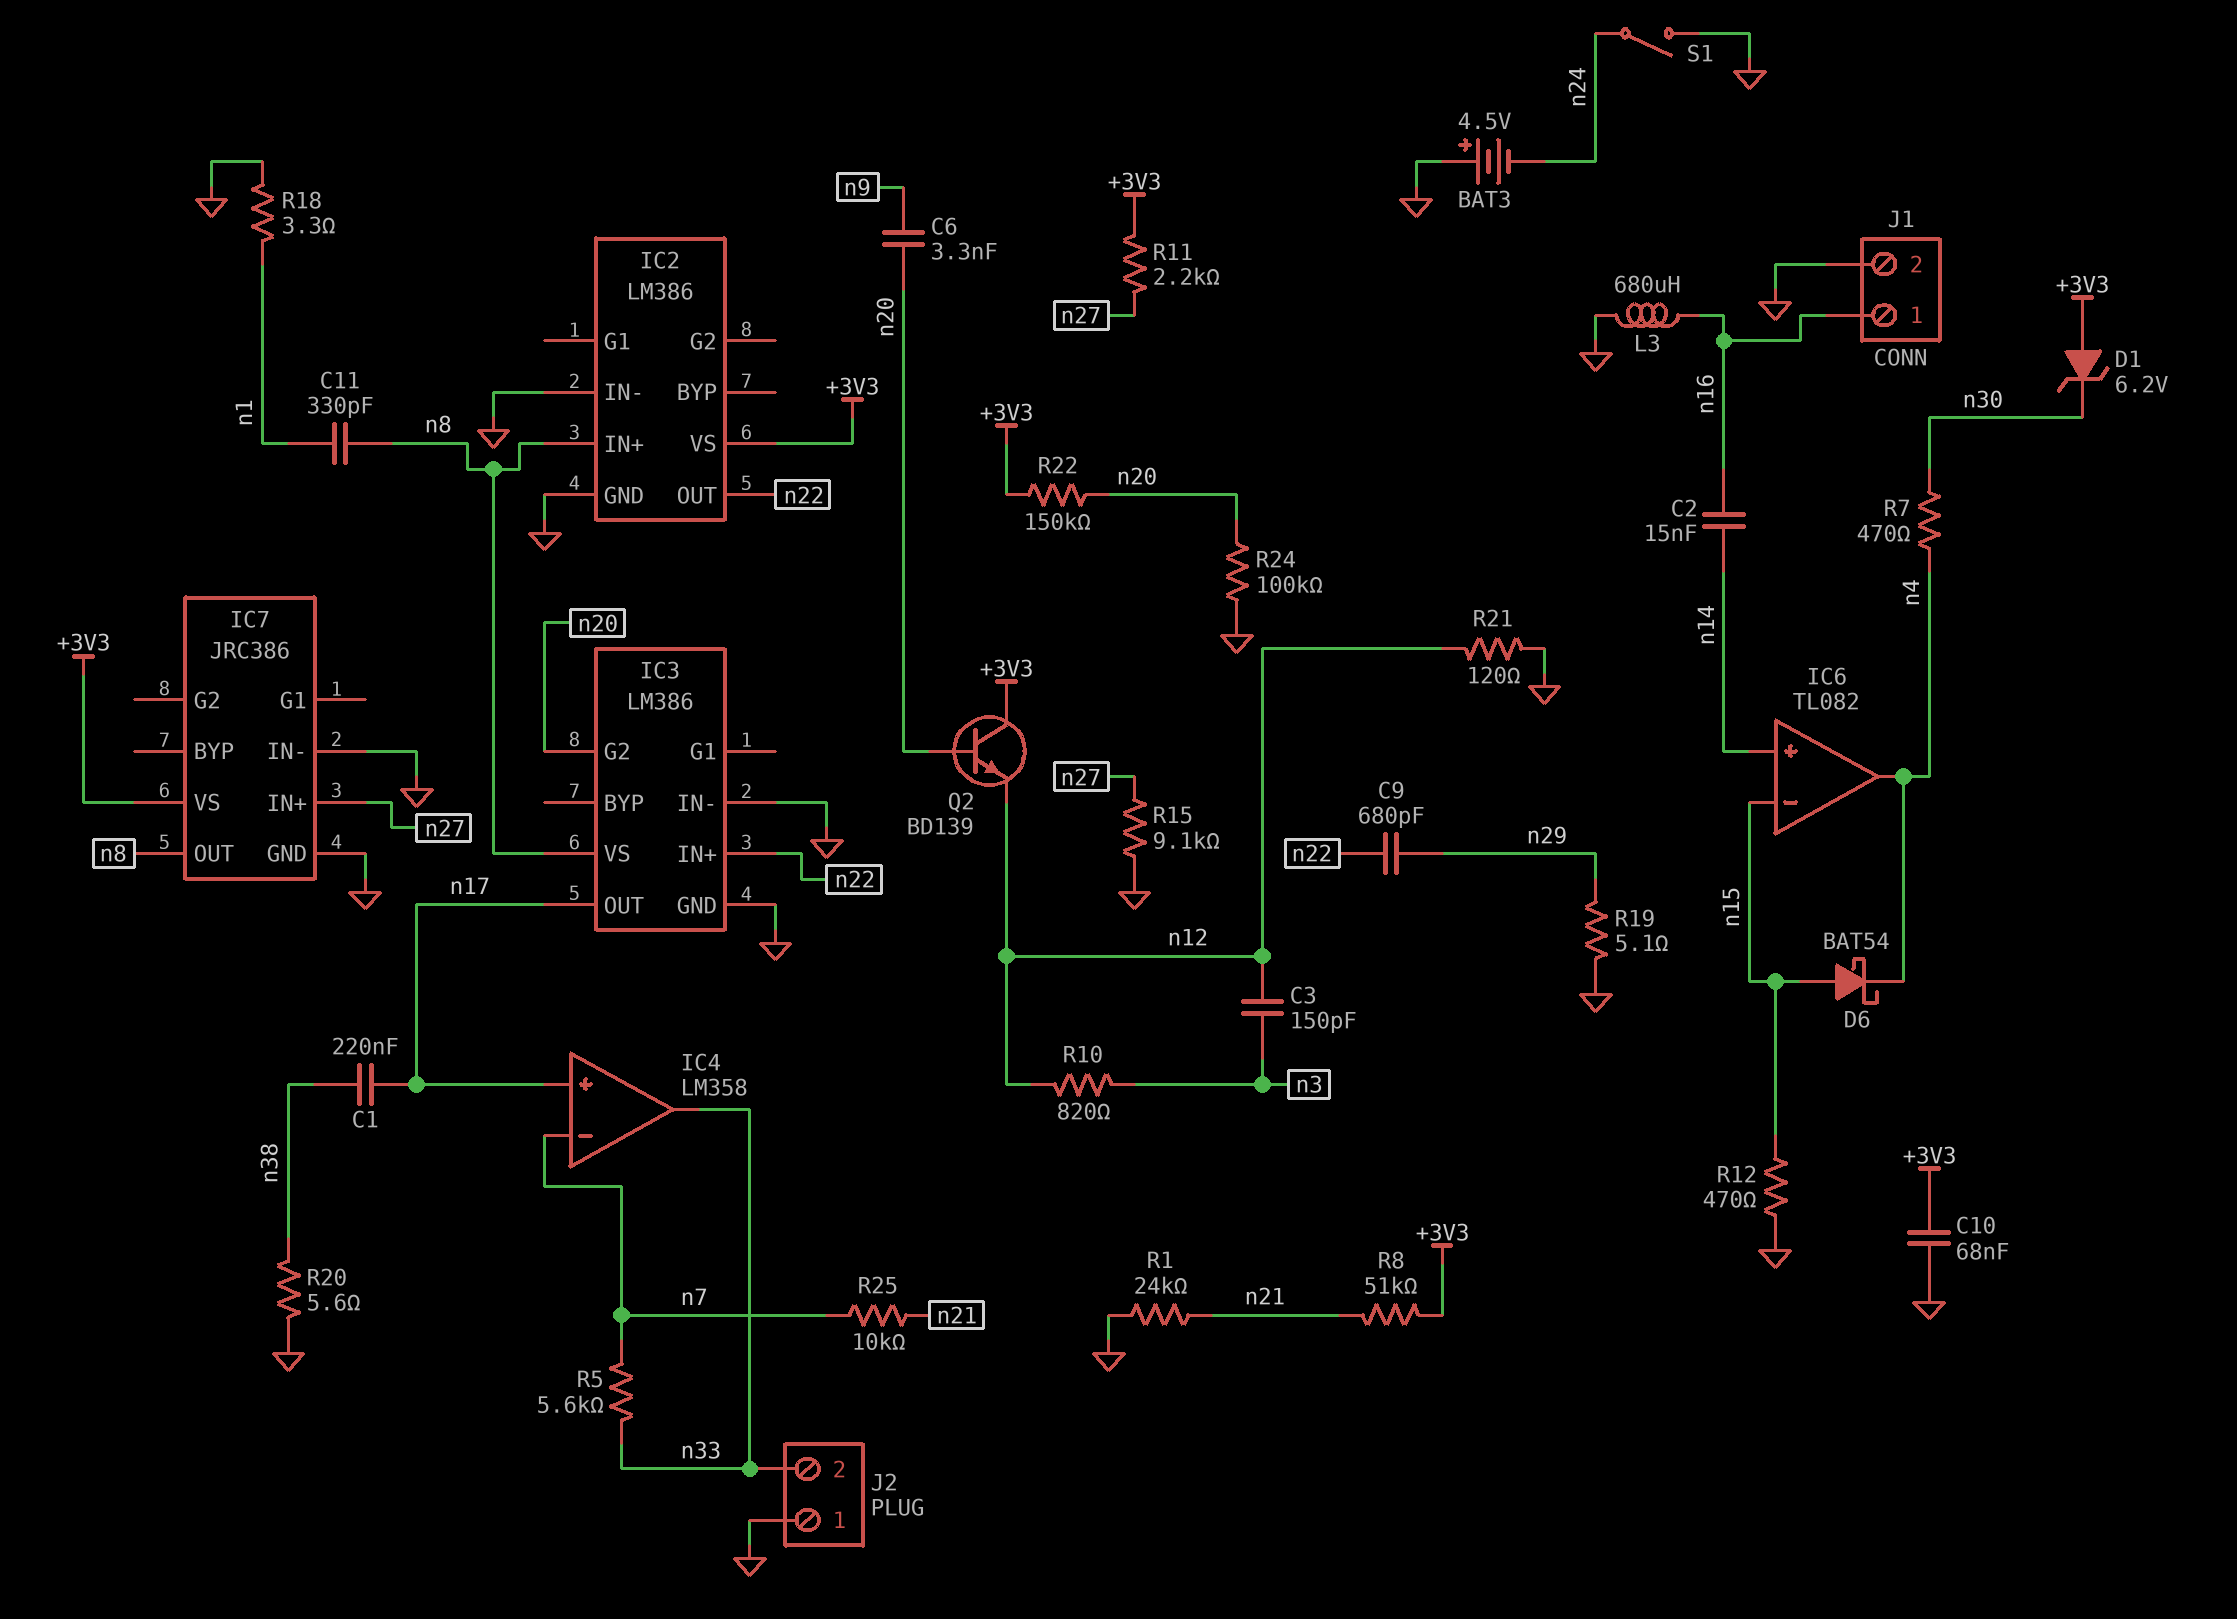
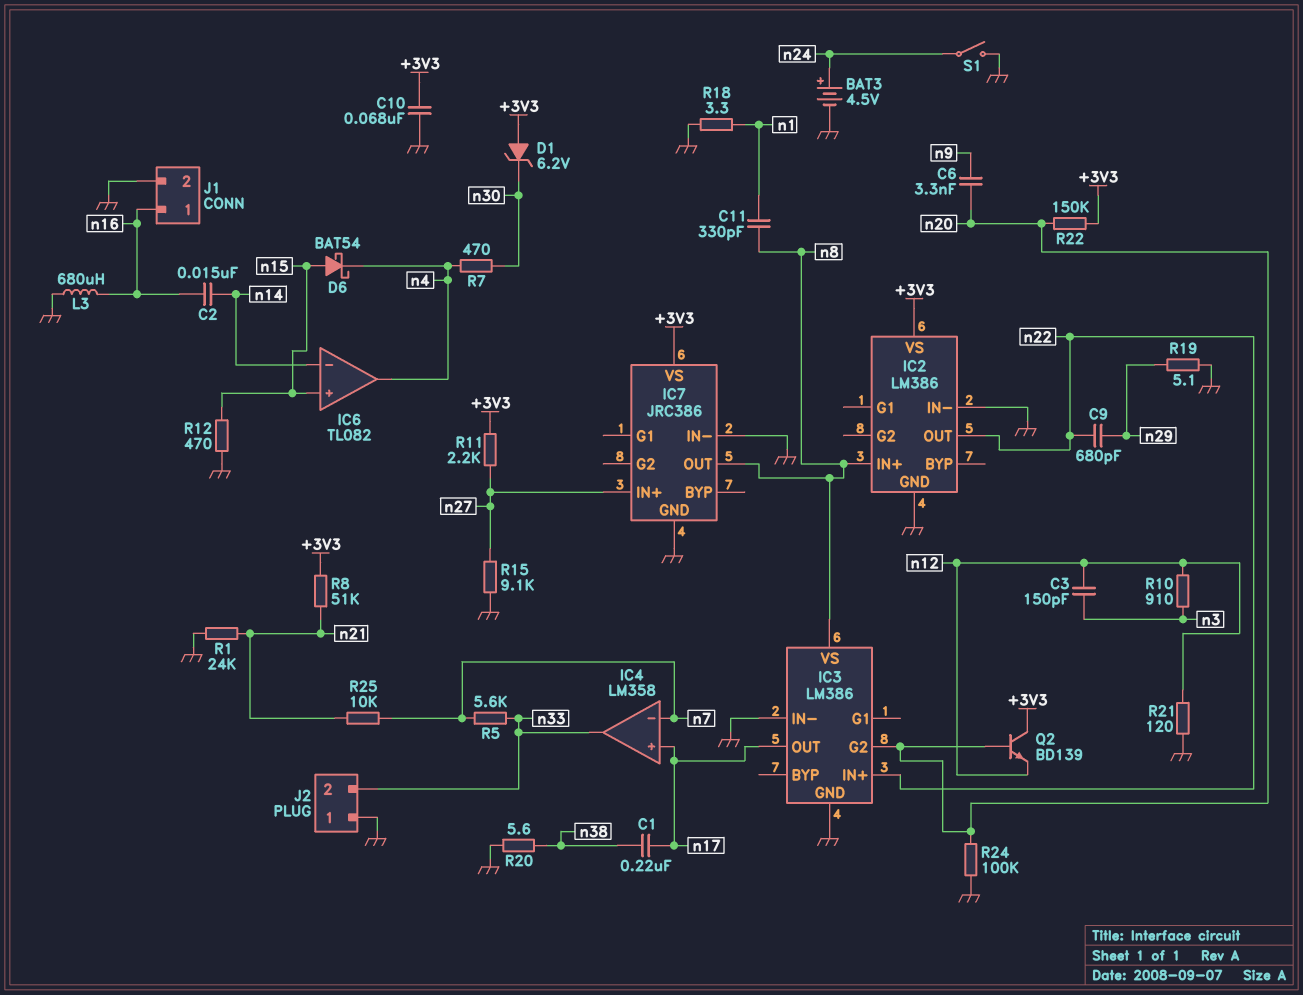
BAT3: 4.5V (plus GND, minus n24) -> 4.5V (plus n24, minus GND)
IC6 pin in+: n14 -> n15
IC6 pin in-: n15 -> n14
R10: 820 (n3, n12) -> 910 (n3, n12)

